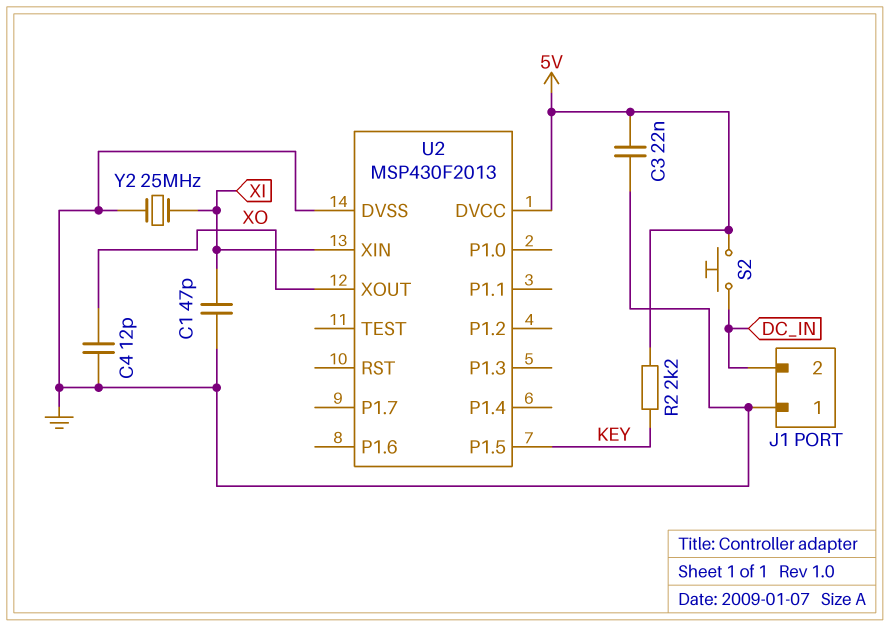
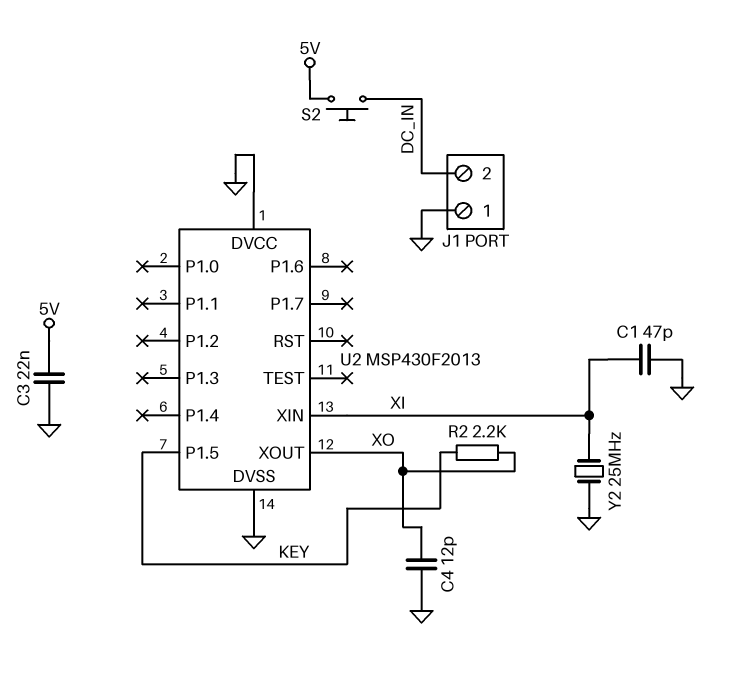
R2: 2.2k (5V, KEY) -> 2.2k (KEY, XO)
U2 pin DVCC: 5V -> GND

